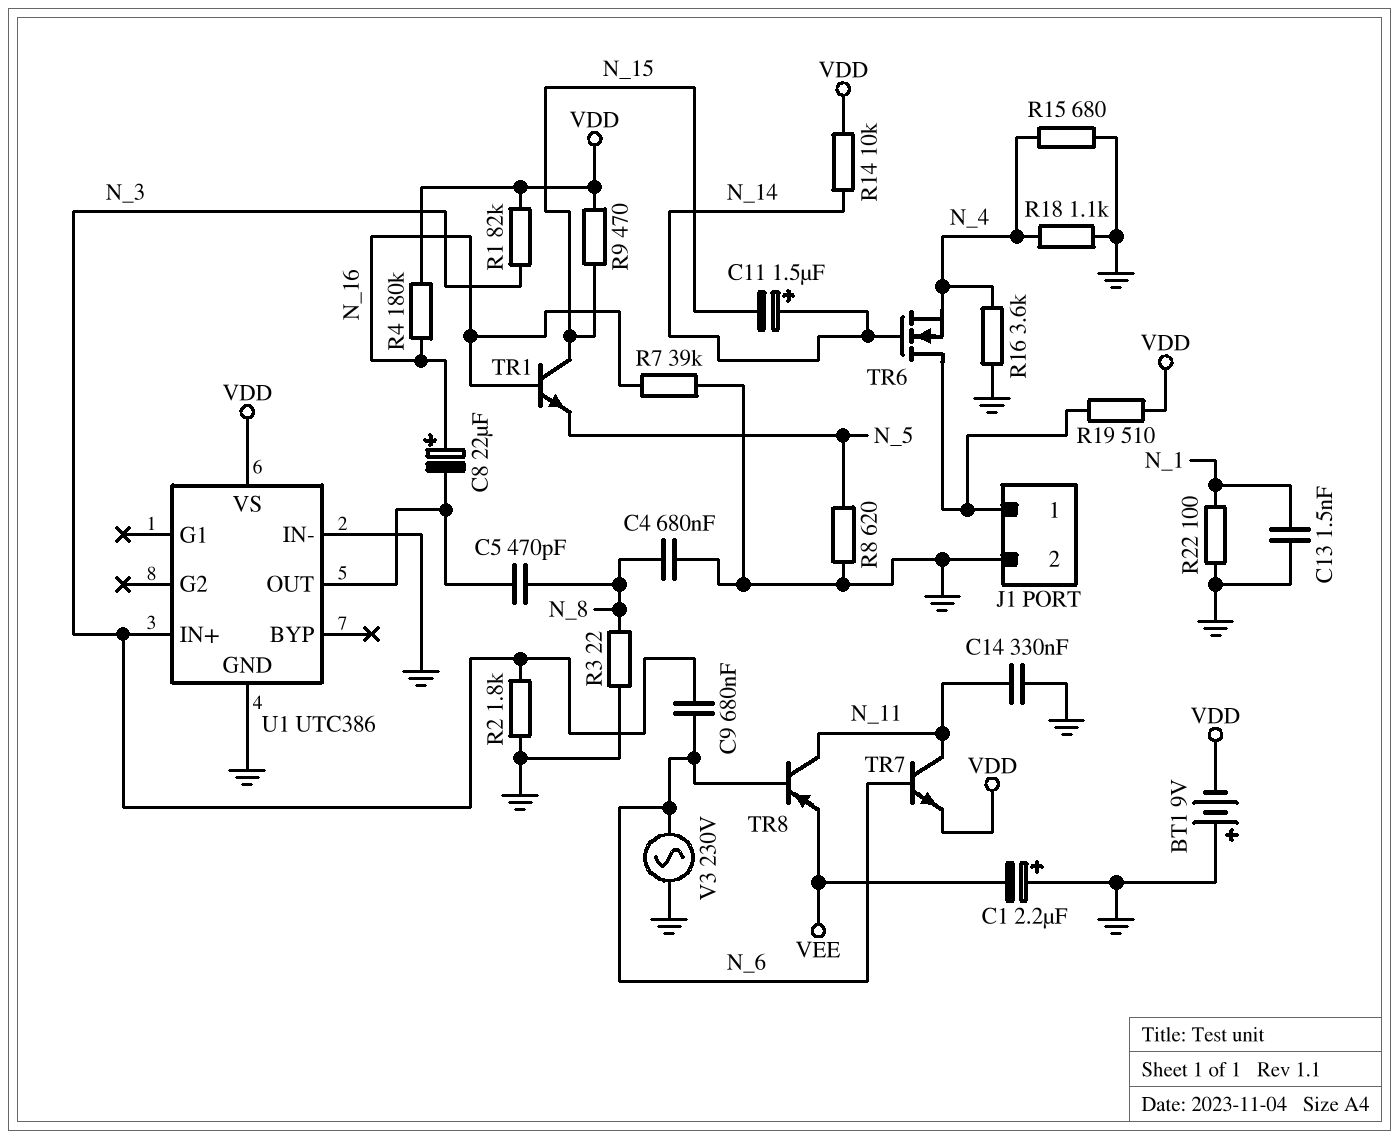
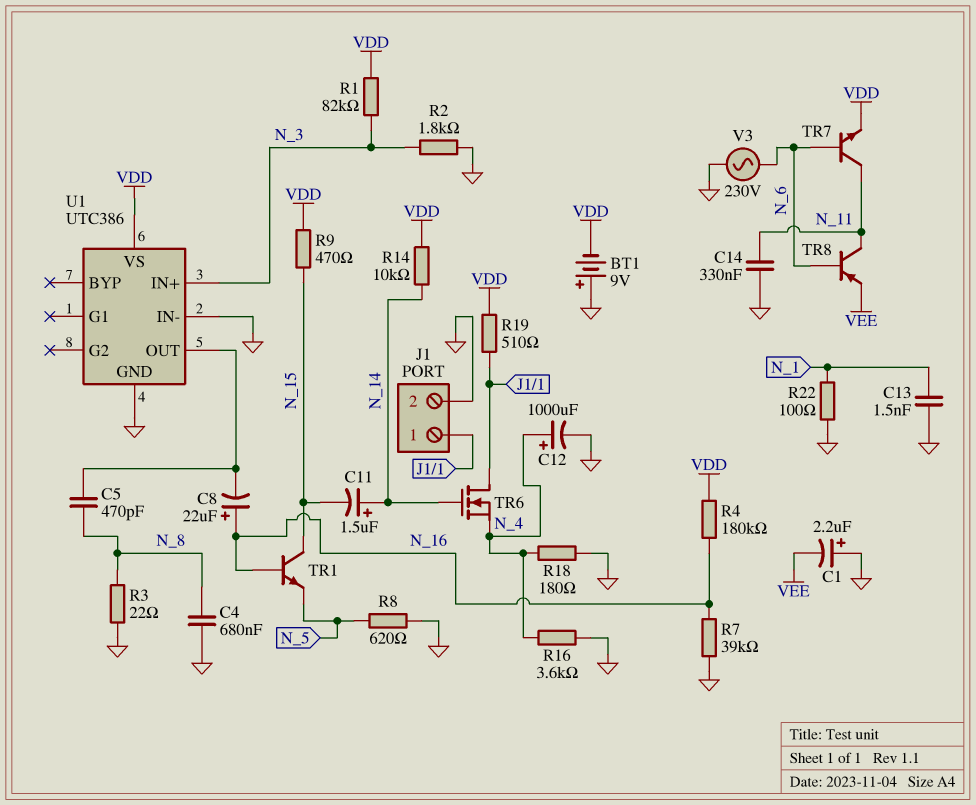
C9: 680nF (N_3, N_6) -> none
C12: none -> 1000uF (plus N_4, minus GND)
R15: 680 (GND, N_4) -> none
R18: 1.1k (GND, N_4) -> 180 (GND, N_4)

